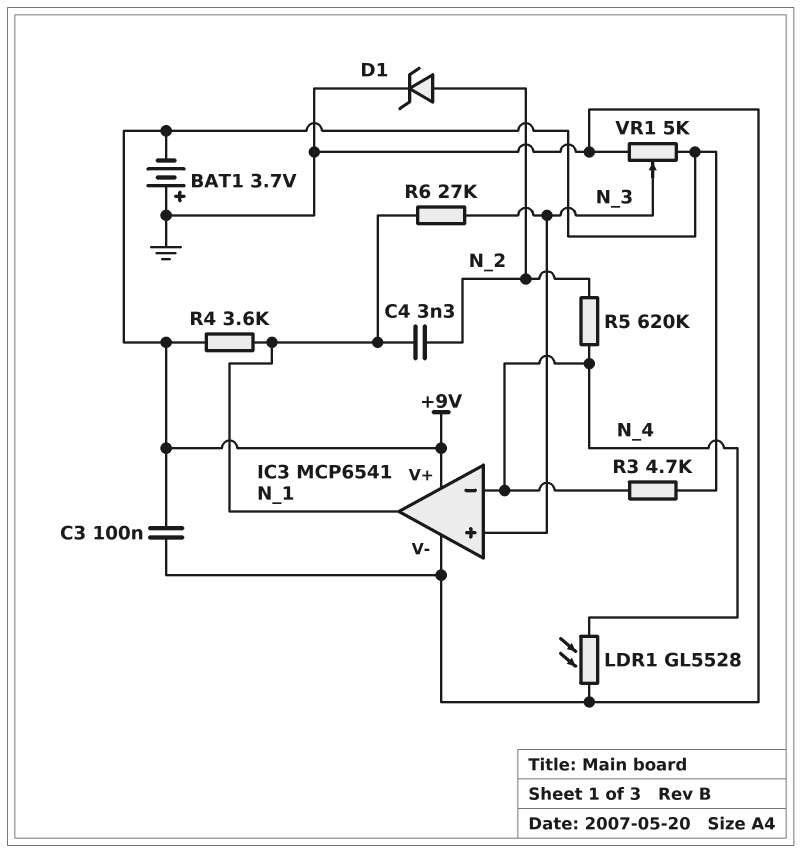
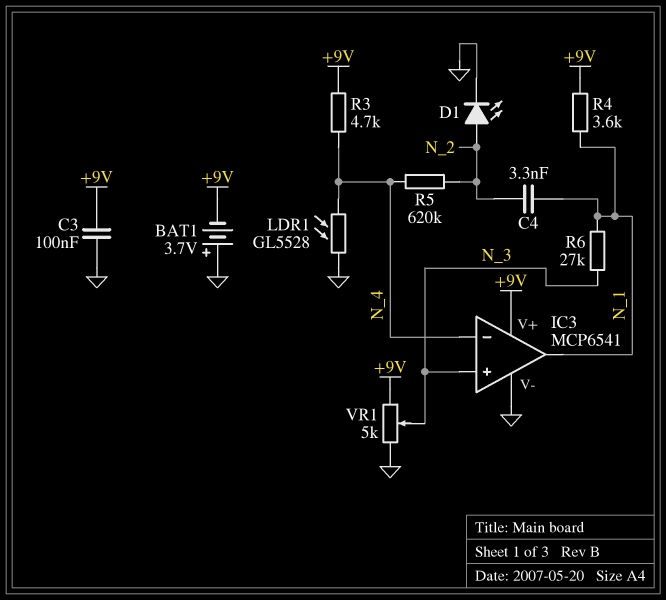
D1: zener (A N_2, K GND) -> LED (A N_2, K GND)

